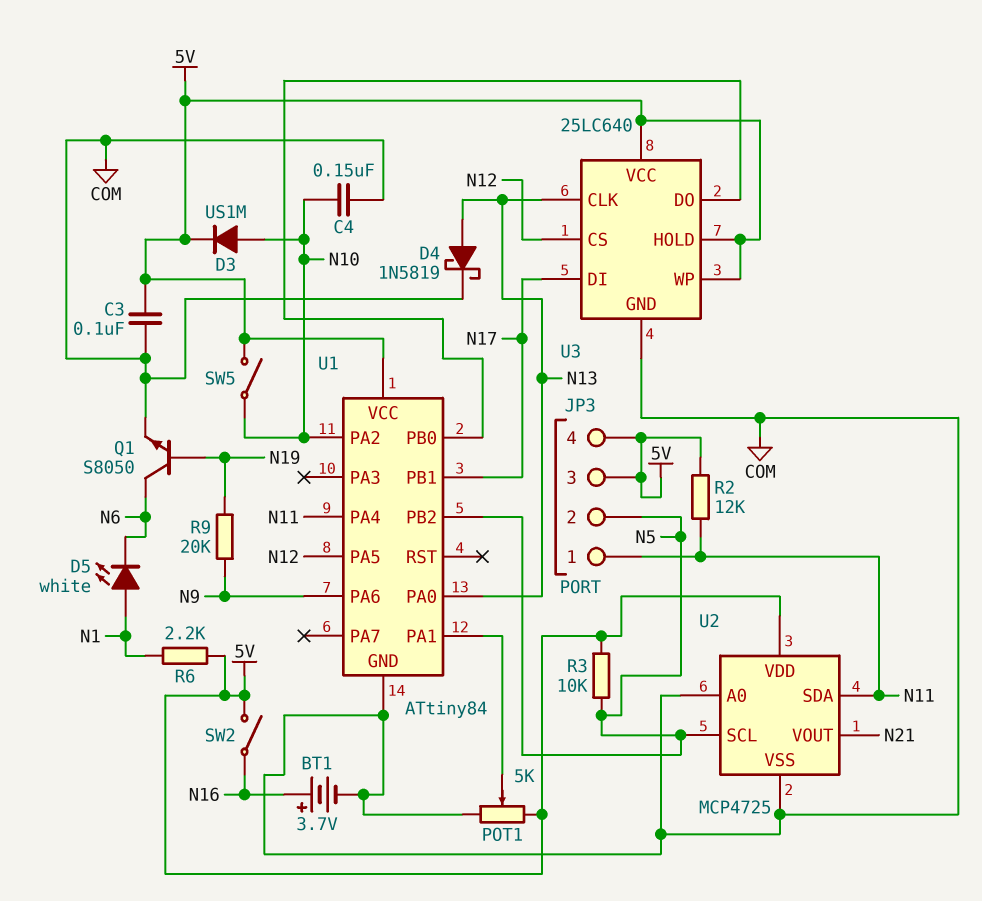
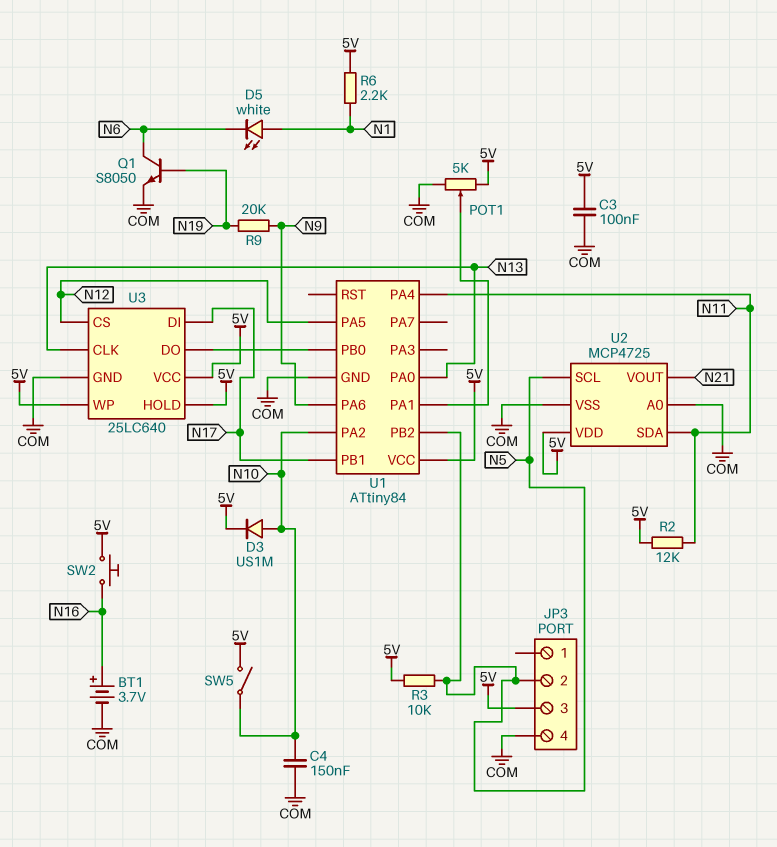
D4: schottky 1N5819 (A N13, K COM) -> none
JP3 pin 1: N11 -> none
JP3 pin 4: 5V -> COM
SW2: switch (5V, N16) -> button (5V, N16)

